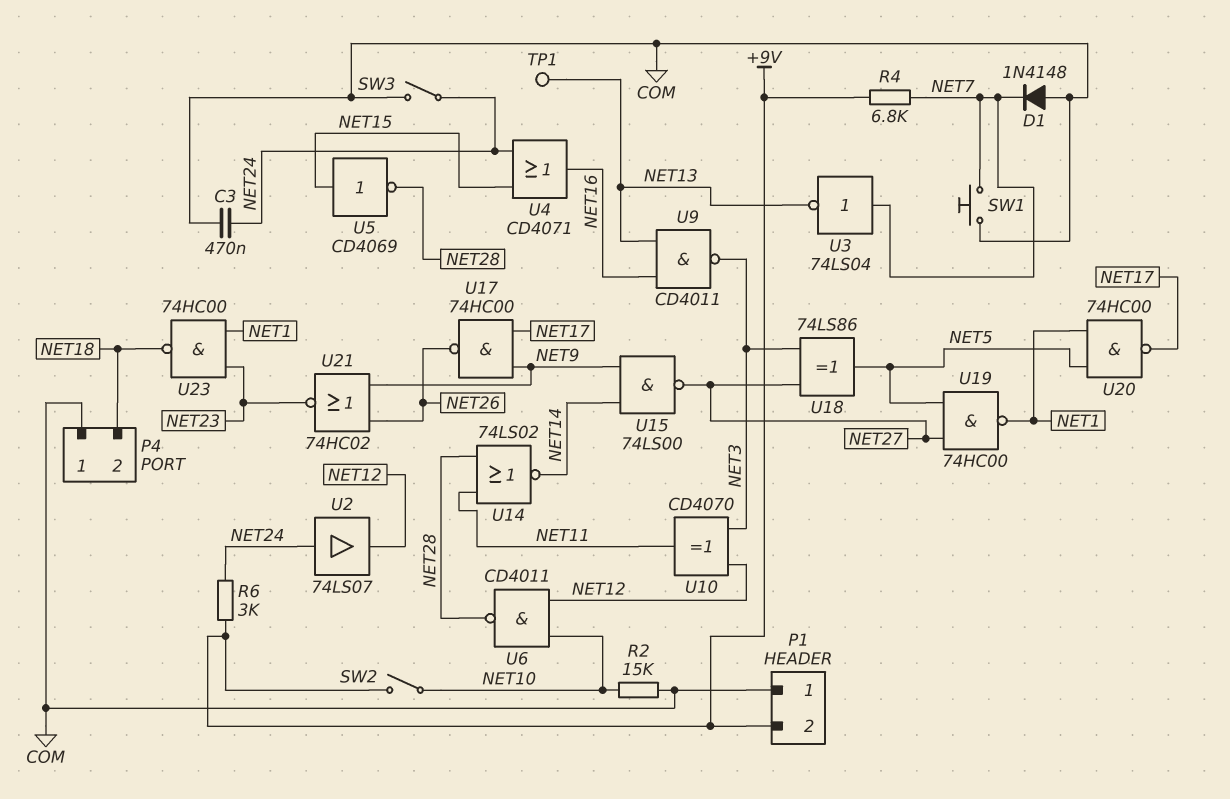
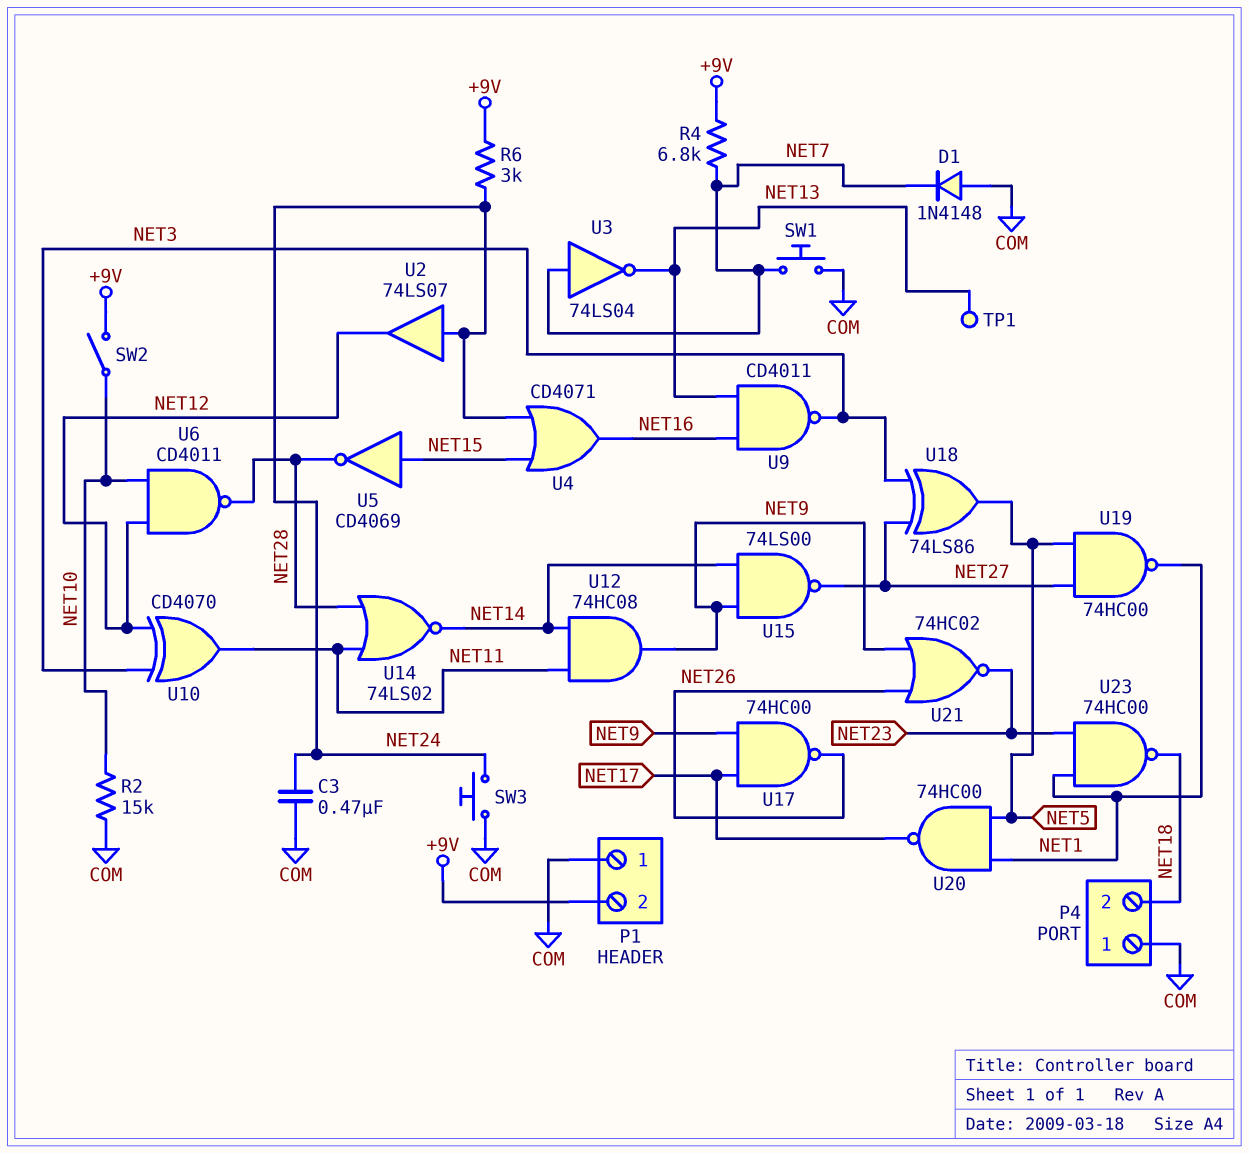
SW3: switch (COM, NET24) -> button (COM, NET24)
U12: none -> AND 74HC08 (in NET11, in NET14, out NET9)

